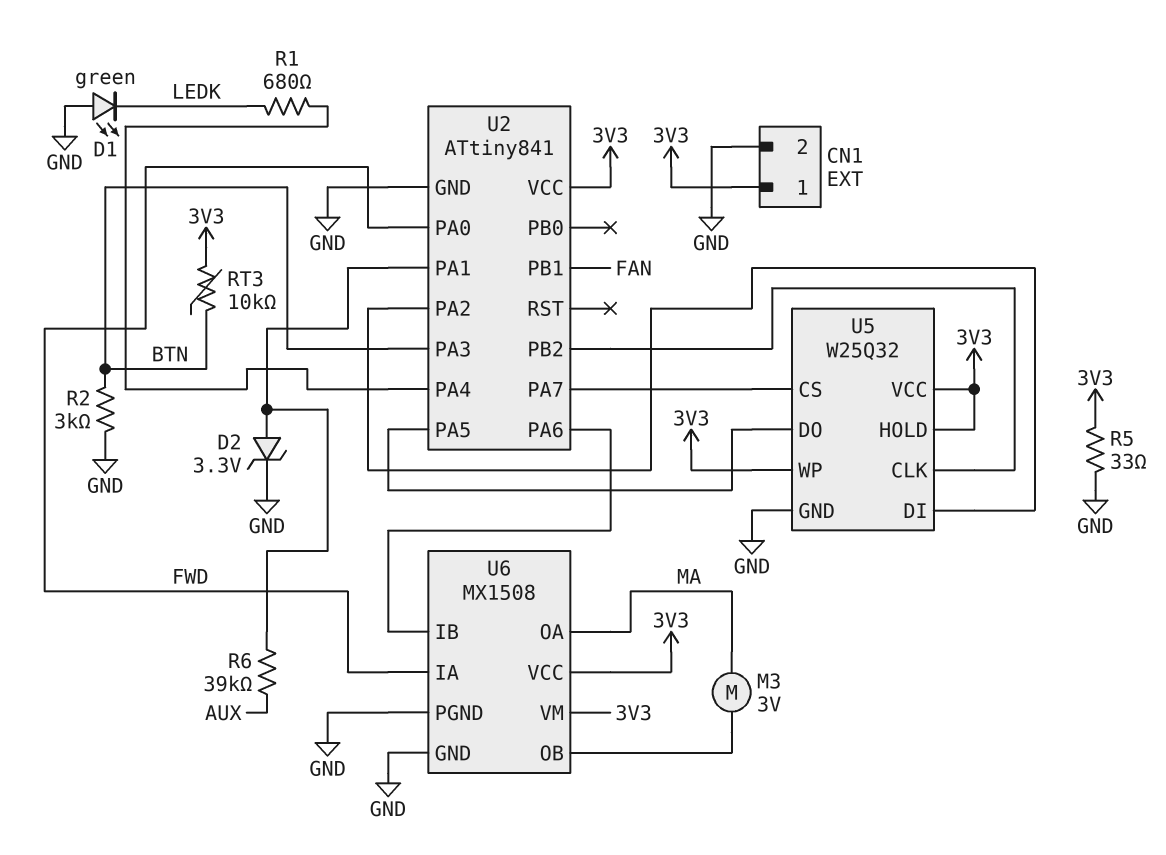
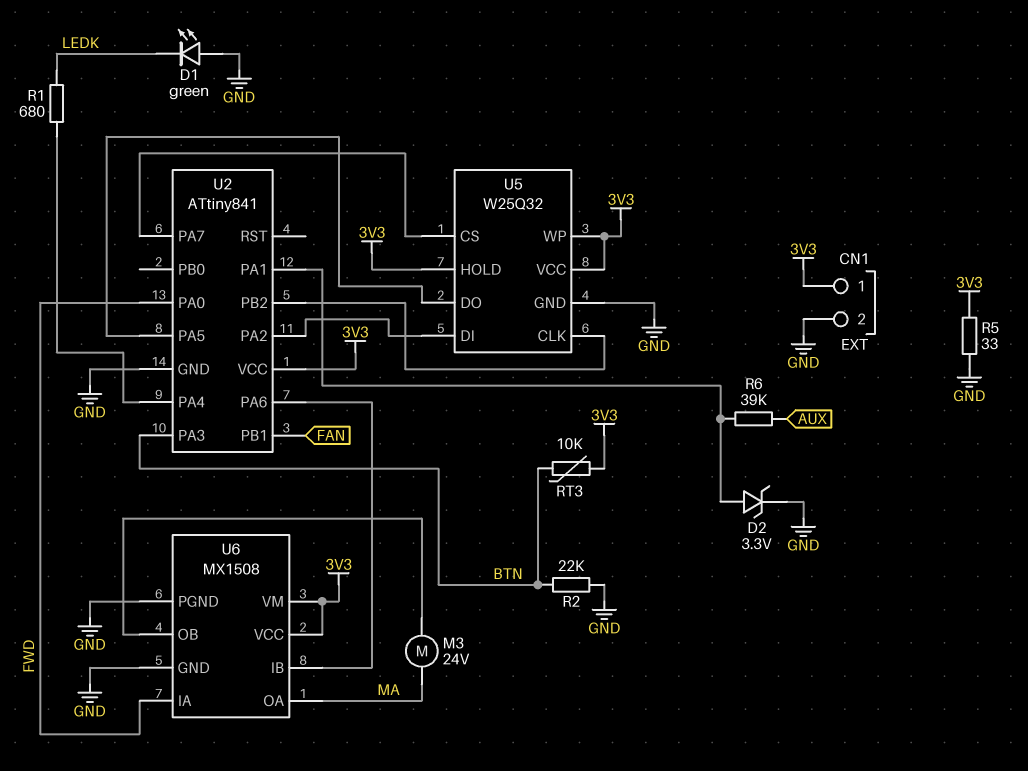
M3: motor 3V (MA, U6/OB) -> motor 24V (MA, U6/OB)
R2: 3k (BTN, GND) -> 22k (BTN, GND)

